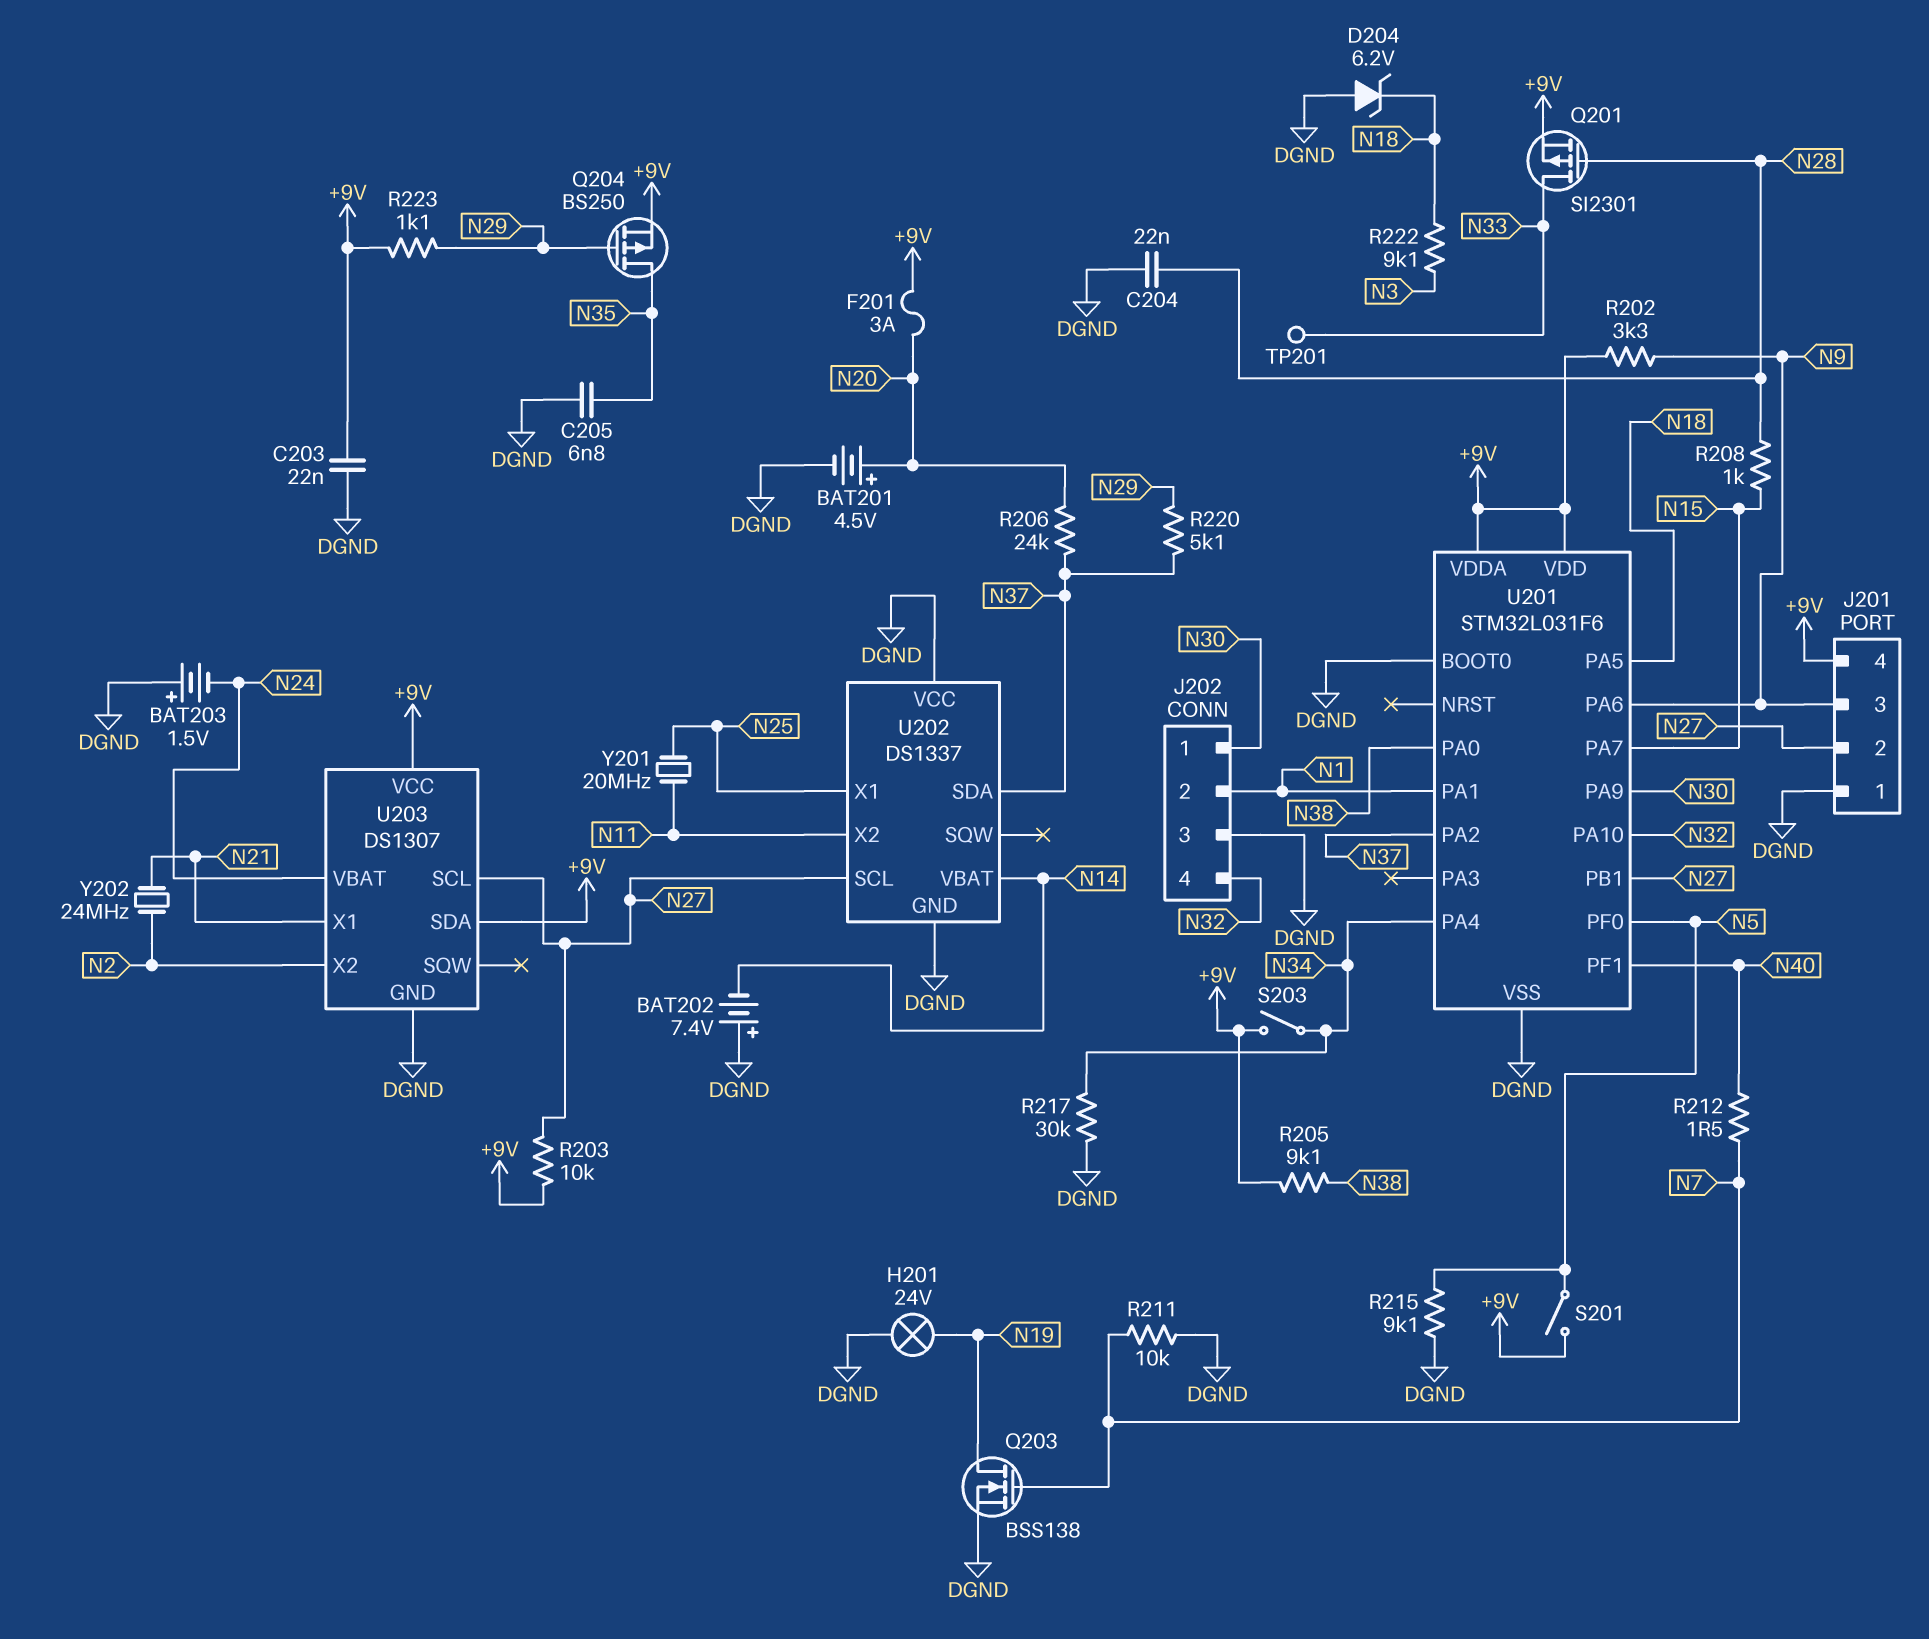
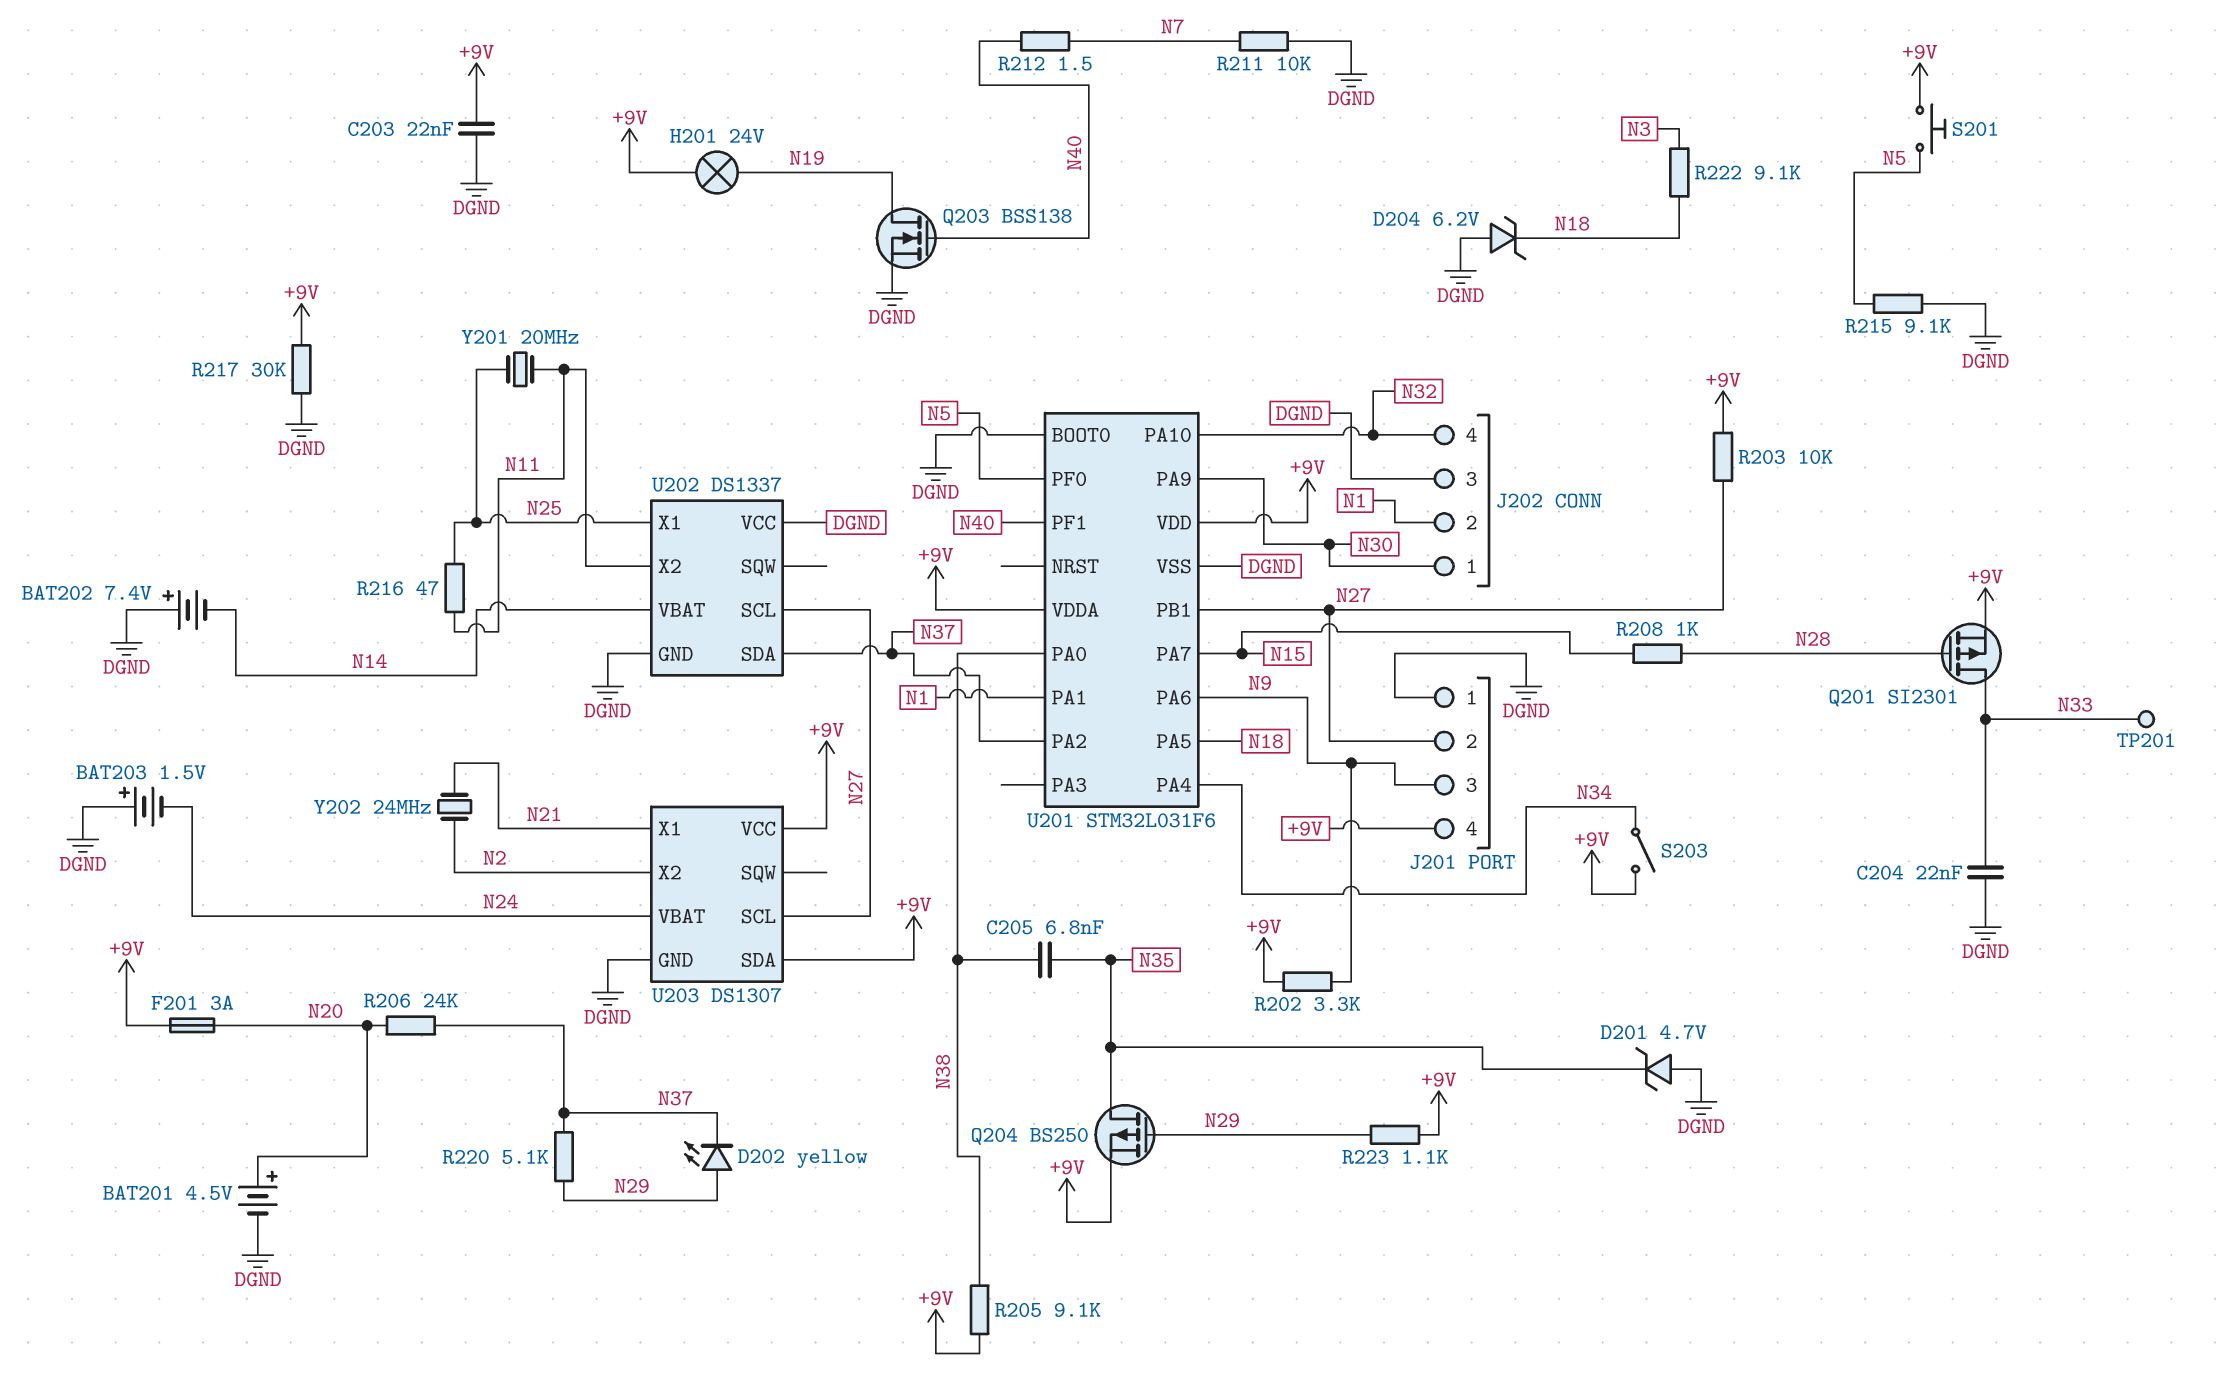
C204: 22nF (DGND, N28) -> 22nF (DGND, N33)
C205: 6.8nF (DGND, N35) -> 6.8nF (N35, N38)
D201: none -> zener 4.7V (A DGND, K N35)
D202: none -> LED yellow (A N29, K N37)
H201: lamp 24V (DGND, N19) -> lamp 24V (+9V, N19)
Q203: NMOS BSS138 (G N7, D N19, S DGND) -> NMOS BSS138 (G N40, D N19, S DGND)
R216: none -> 47 (N11, N25)
R217: 30k (DGND, N34) -> 30k (+9V, DGND)
S201: switch (+9V, N5) -> button (+9V, N5)

